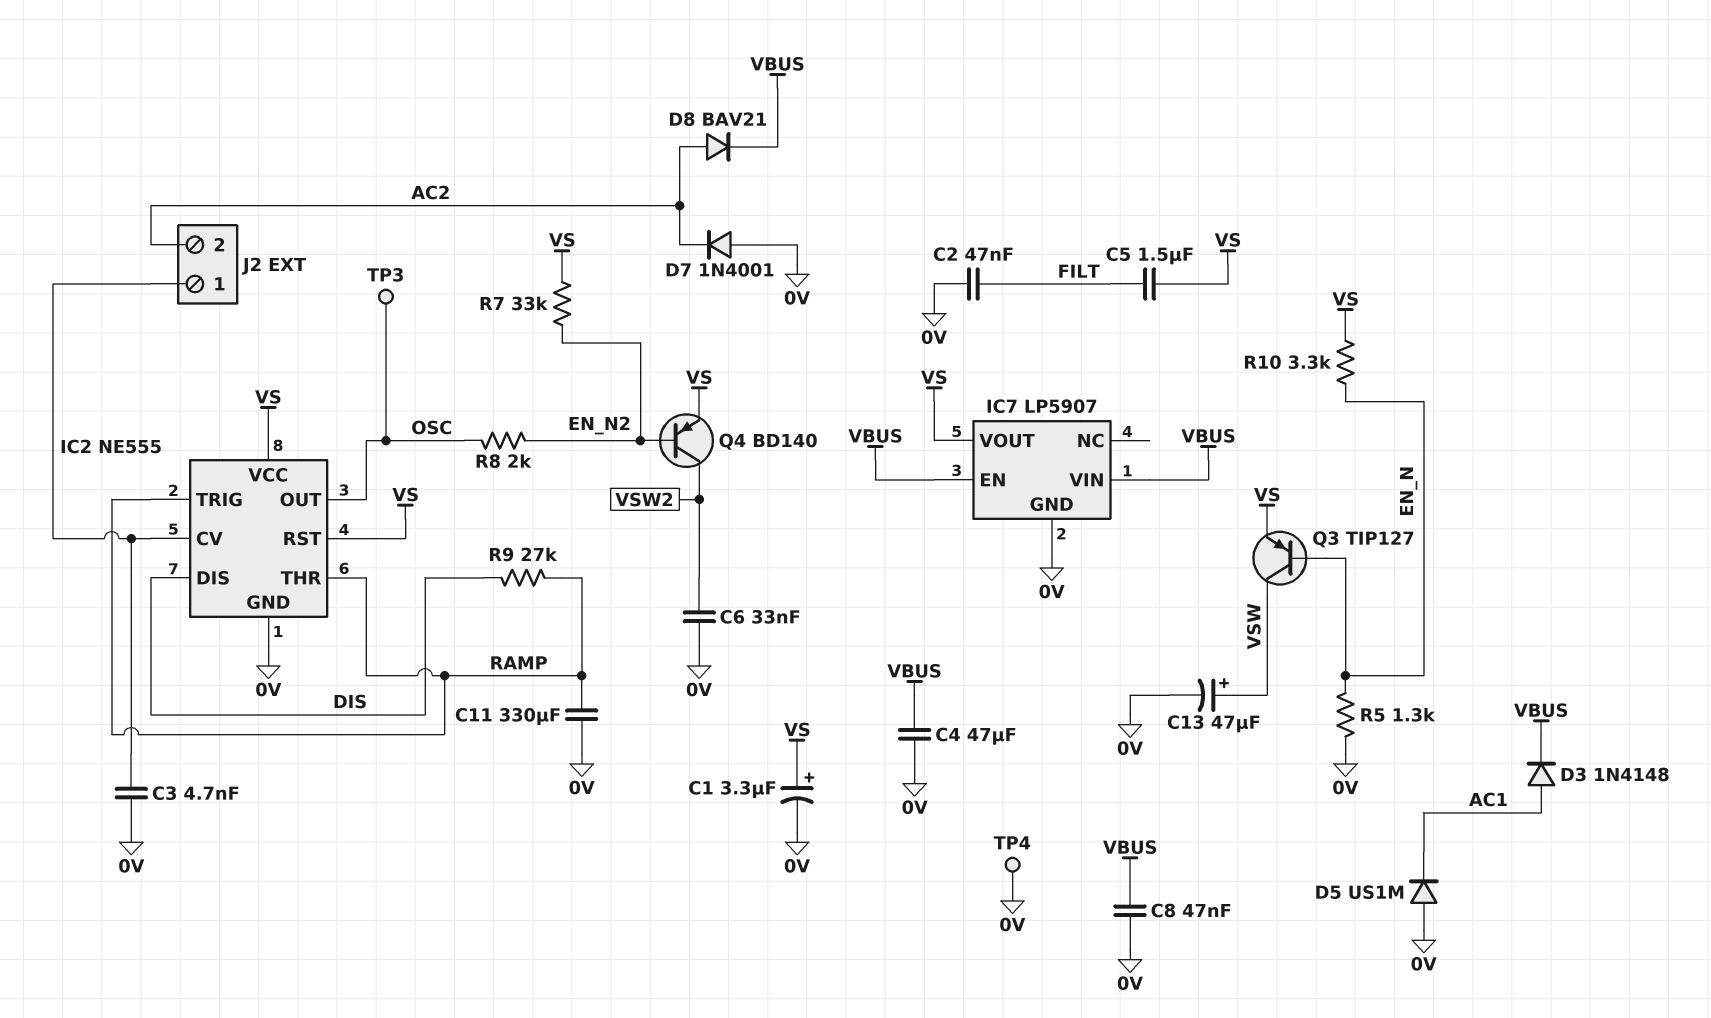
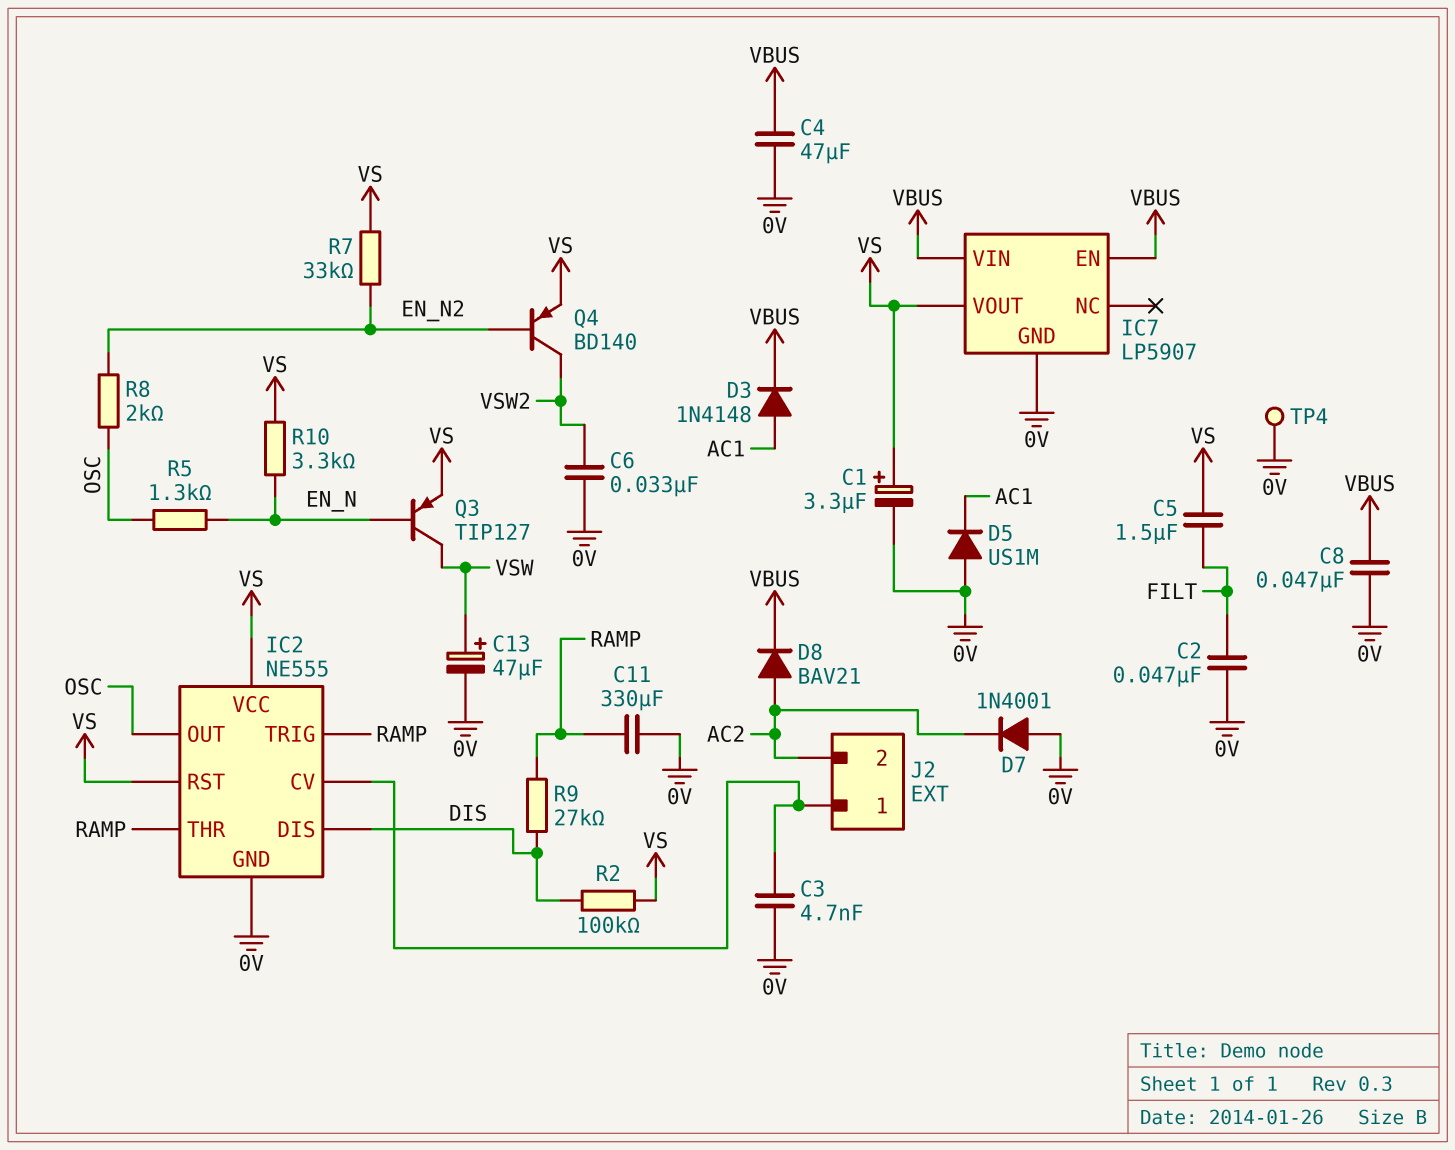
R2: none -> 100k (DIS, VS)
R5: 1.3k (0V, EN_N) -> 1.3k (EN_N, OSC)
TP3: test point (OSC) -> none

